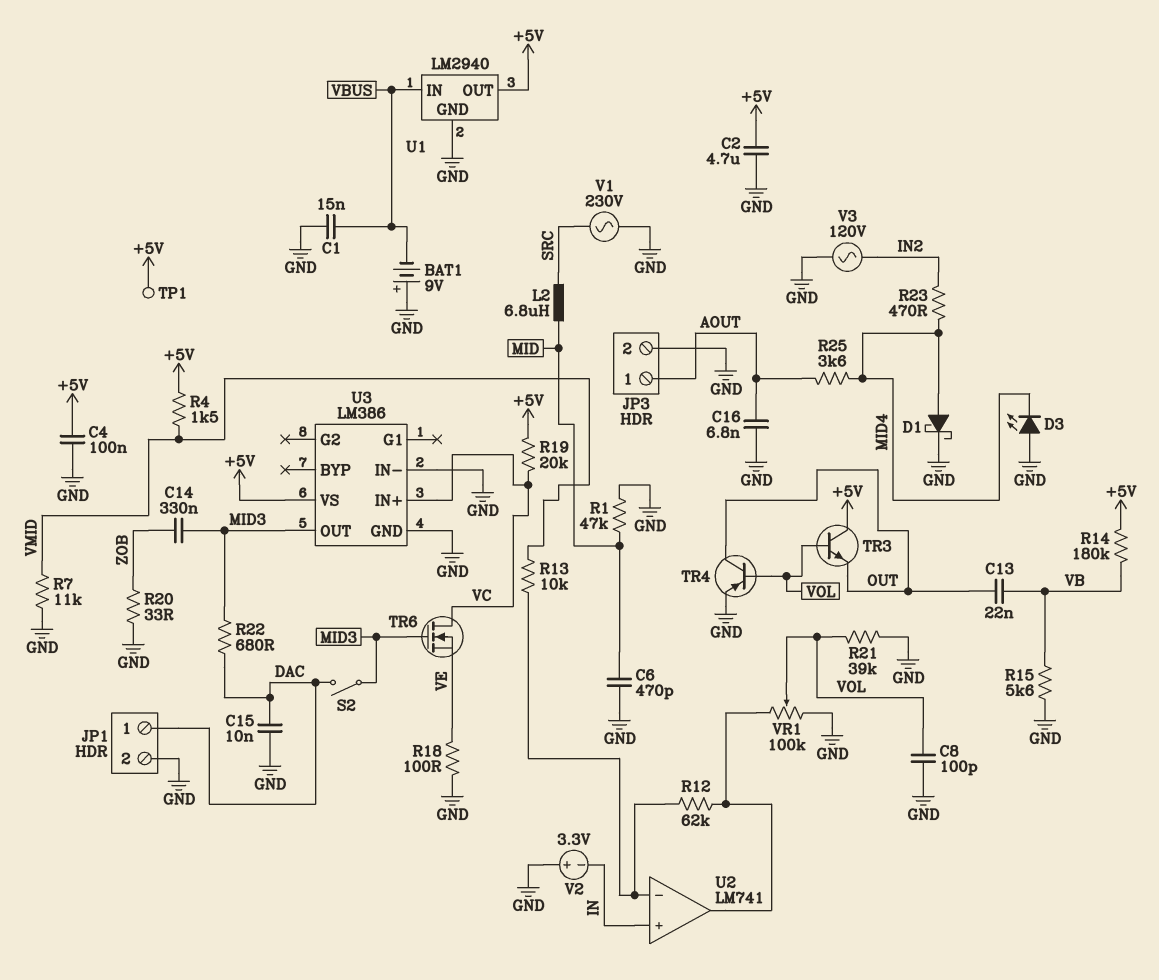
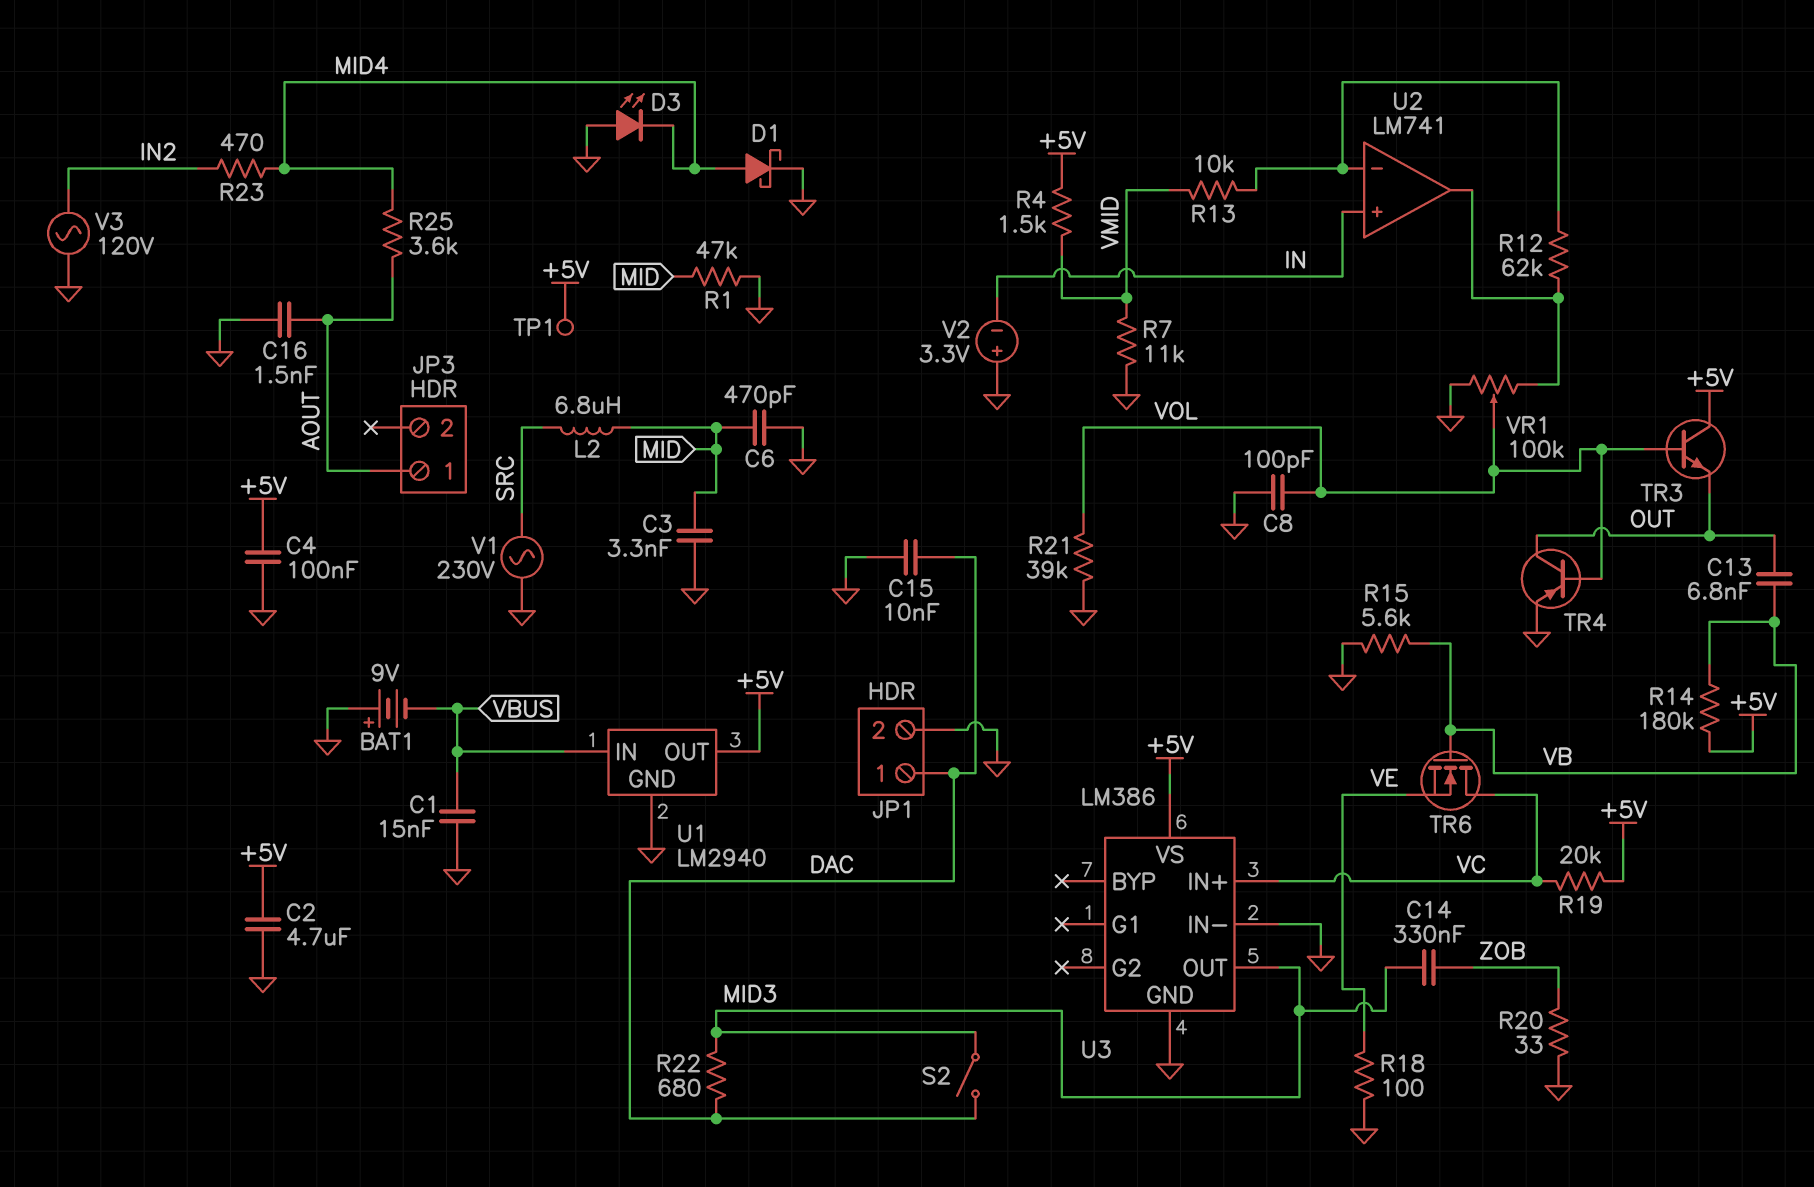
C3: none -> 3.3nF (GND, MID)
C13: 22nF (OUT, VB) -> 6.8nF (OUT, VB)
C16: 6.8nF (AOUT, GND) -> 1.5nF (AOUT, GND)
JP3 pin 2: GND -> none
TR6: NMOS (G MID3, D VC, S VE) -> NMOS (G VB, D VC, S VE)

